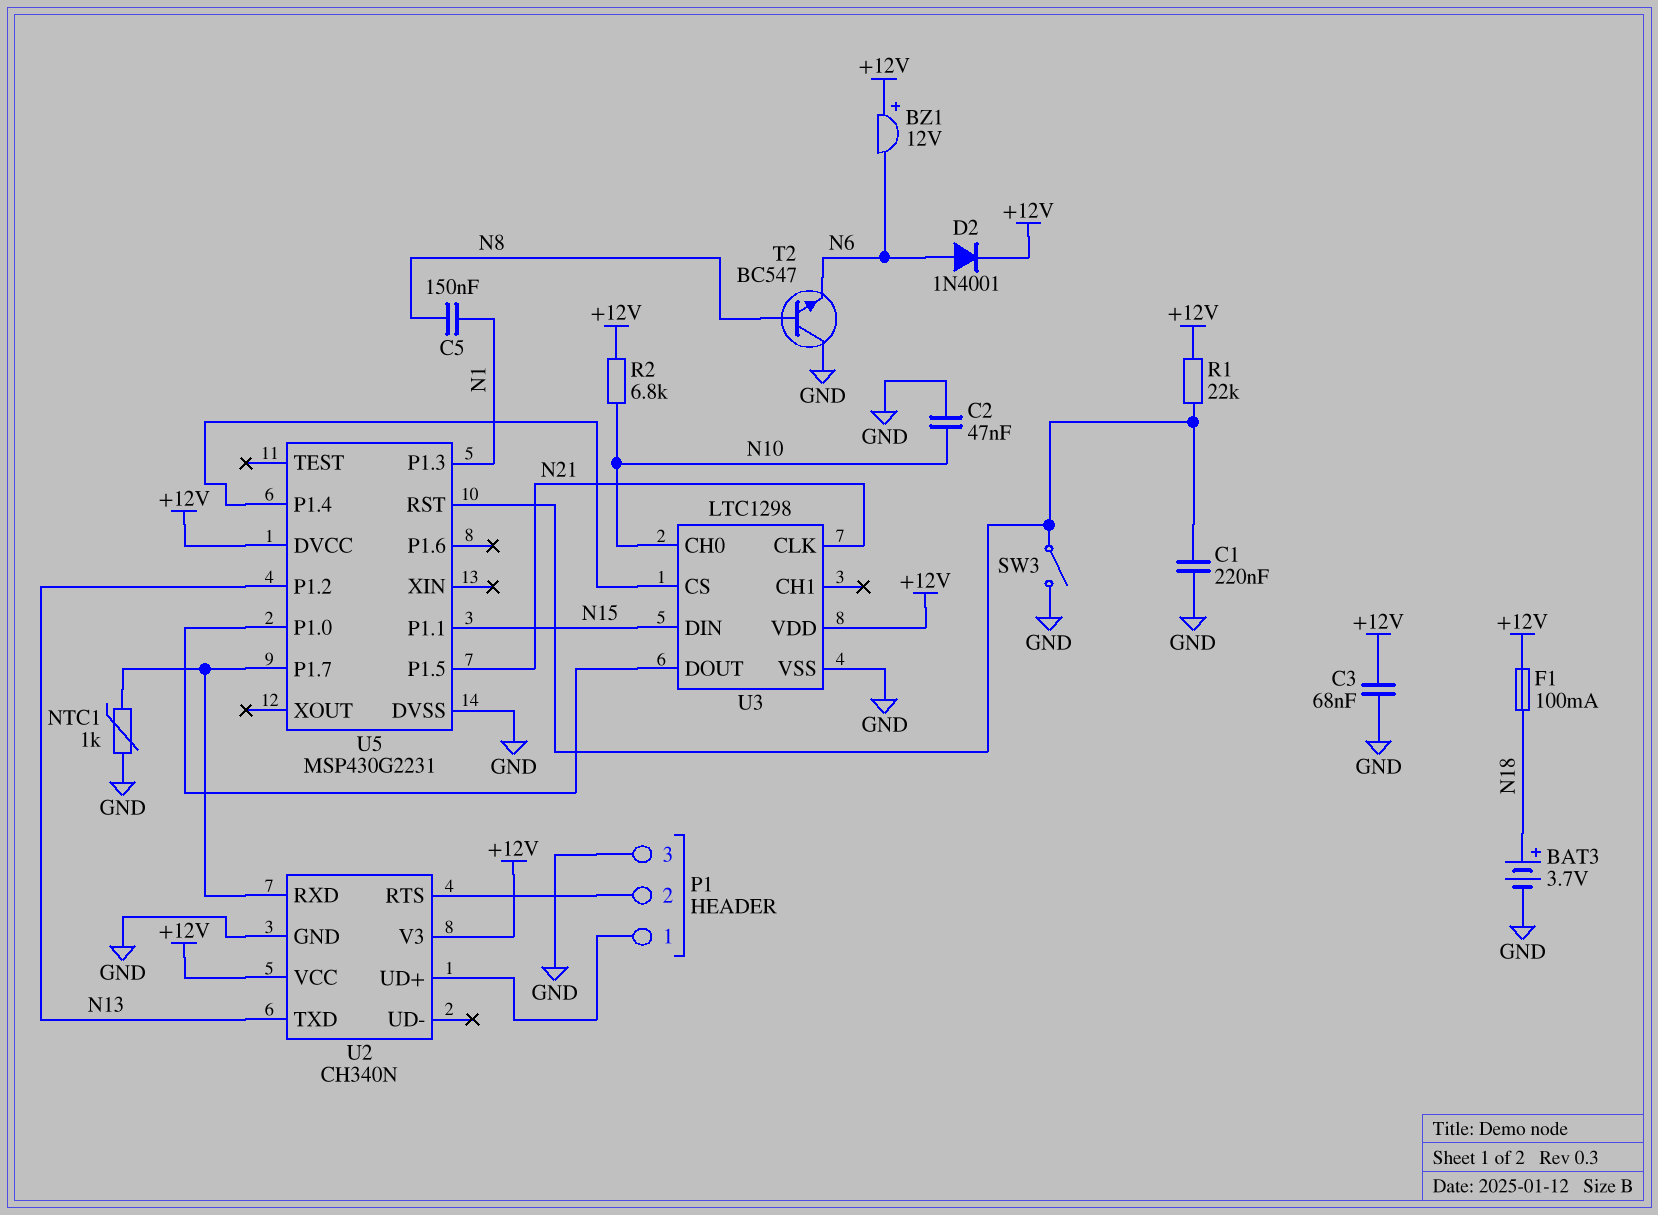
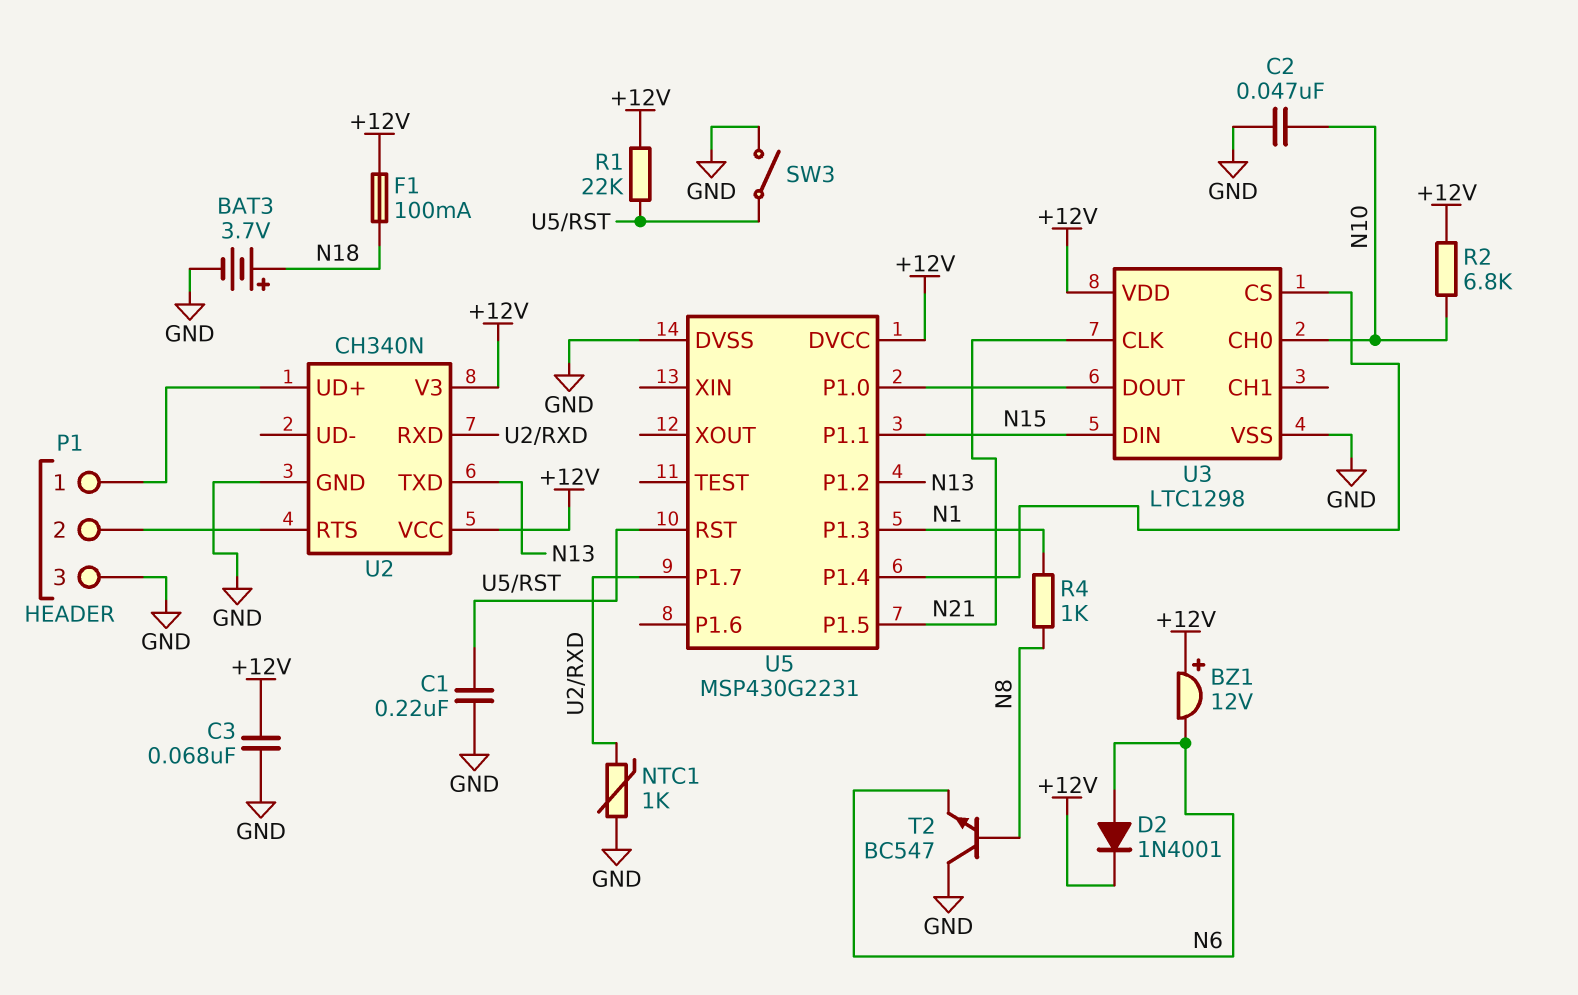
C5: 150nF (N1, N8) -> none
R4: none -> 1k (N1, N8)

